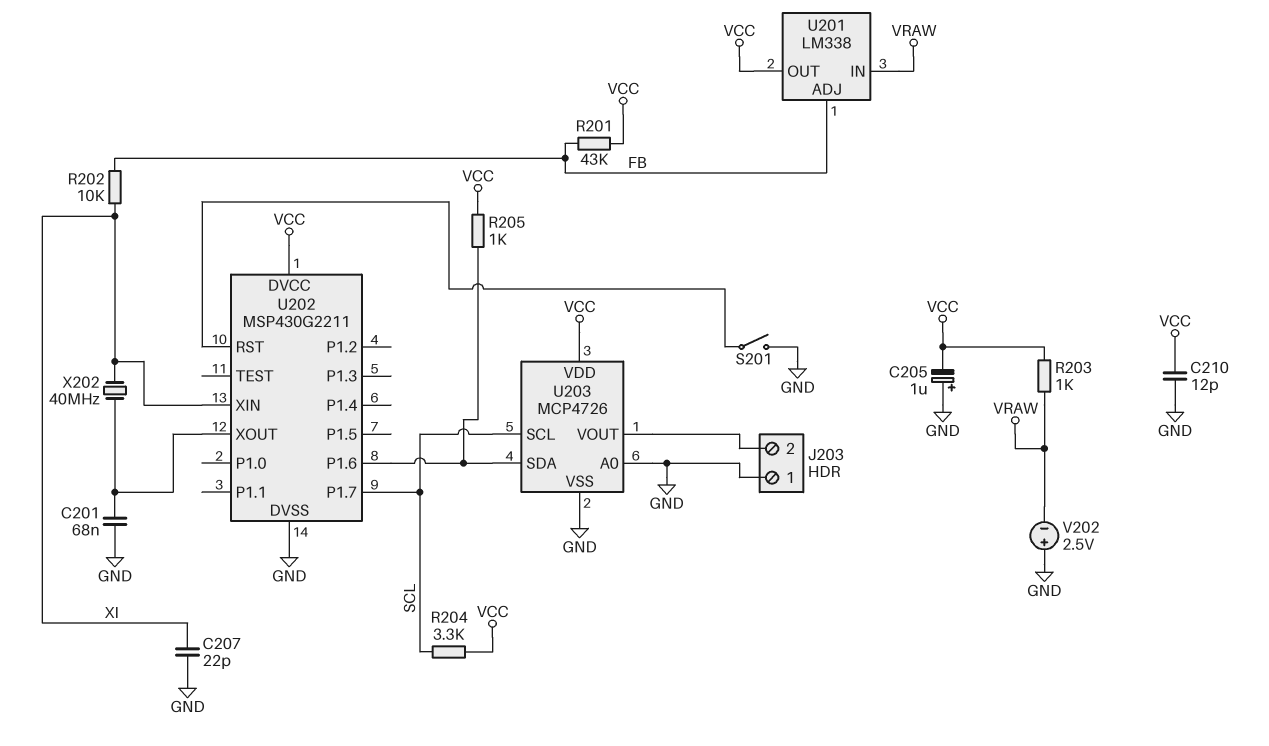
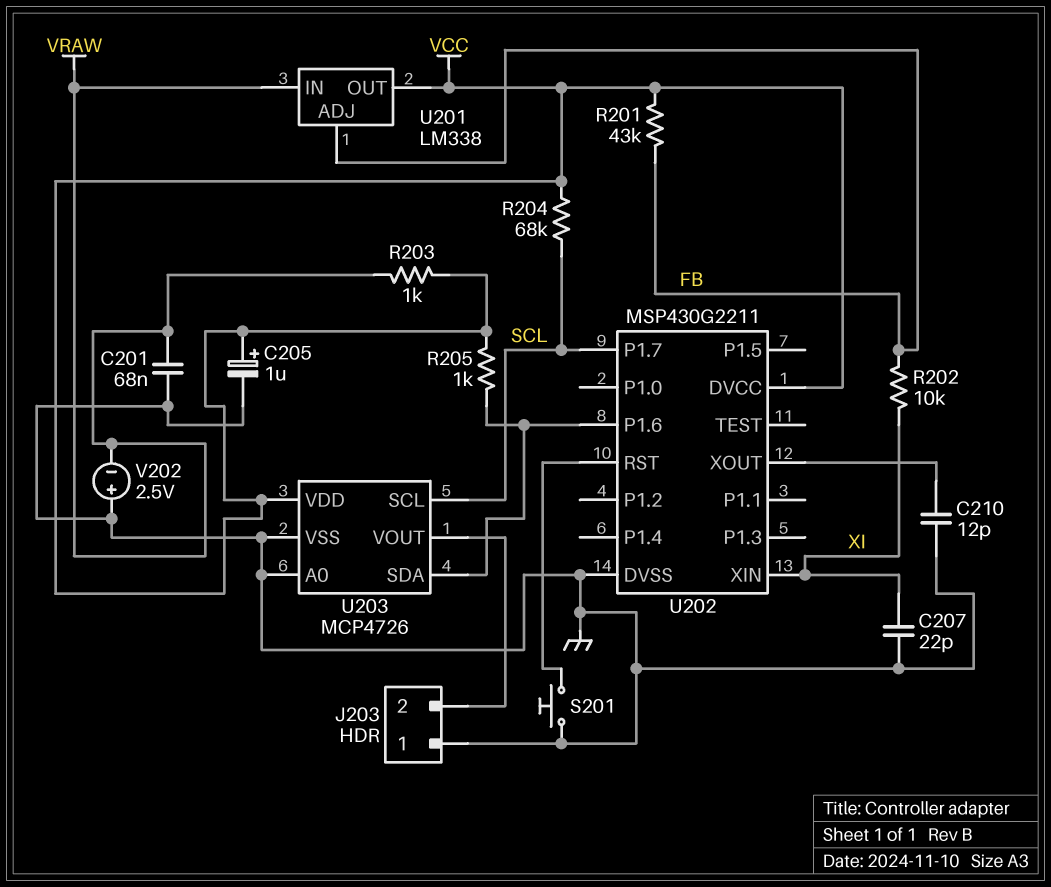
C201: 68nF (GND, U202/XOUT) -> 68nF (GND, VRAW)
C205: 1uF (plus GND, minus VCC) -> 1uF (plus VCC, minus GND)
C210: 12pF (GND, VCC) -> 12pF (GND, U202/XOUT)
R204: 3.3k (SCL, VCC) -> 68k (SCL, VCC)
S201: switch (GND, U202/RST) -> button (GND, U202/RST)
X202: 40MHz (U202/XOUT, XI) -> none

